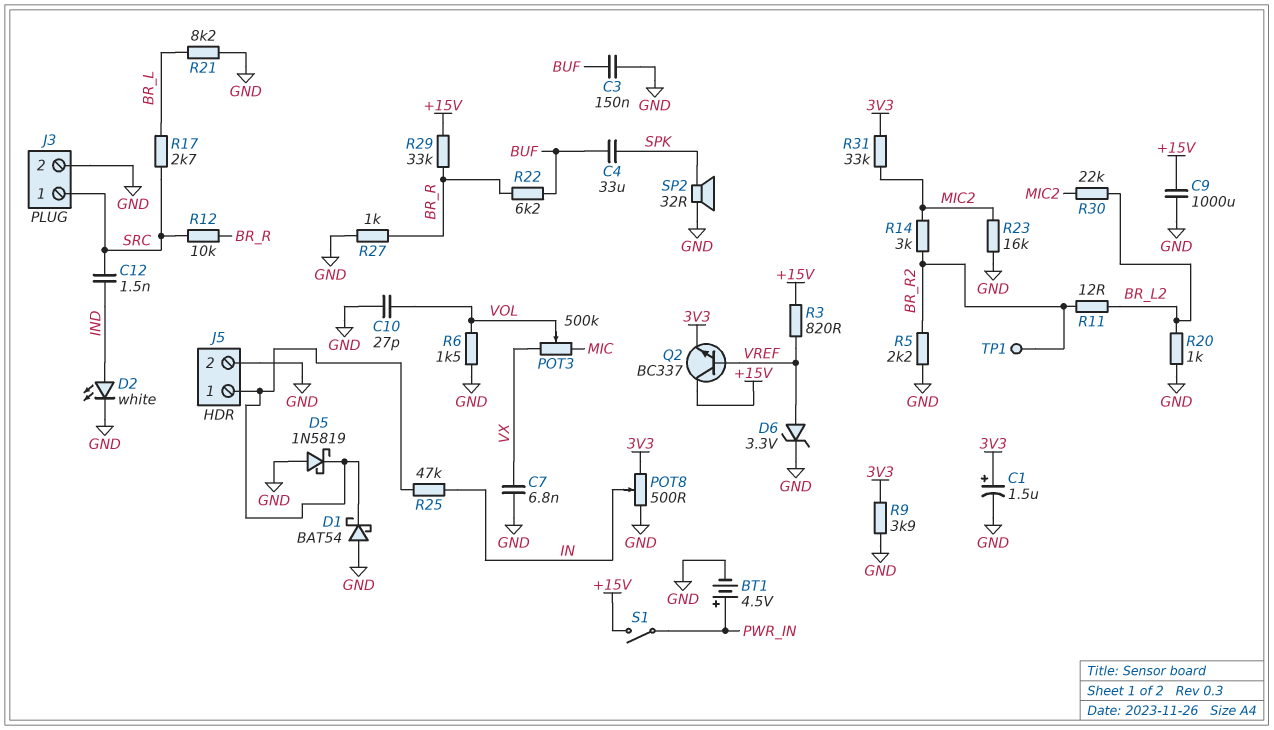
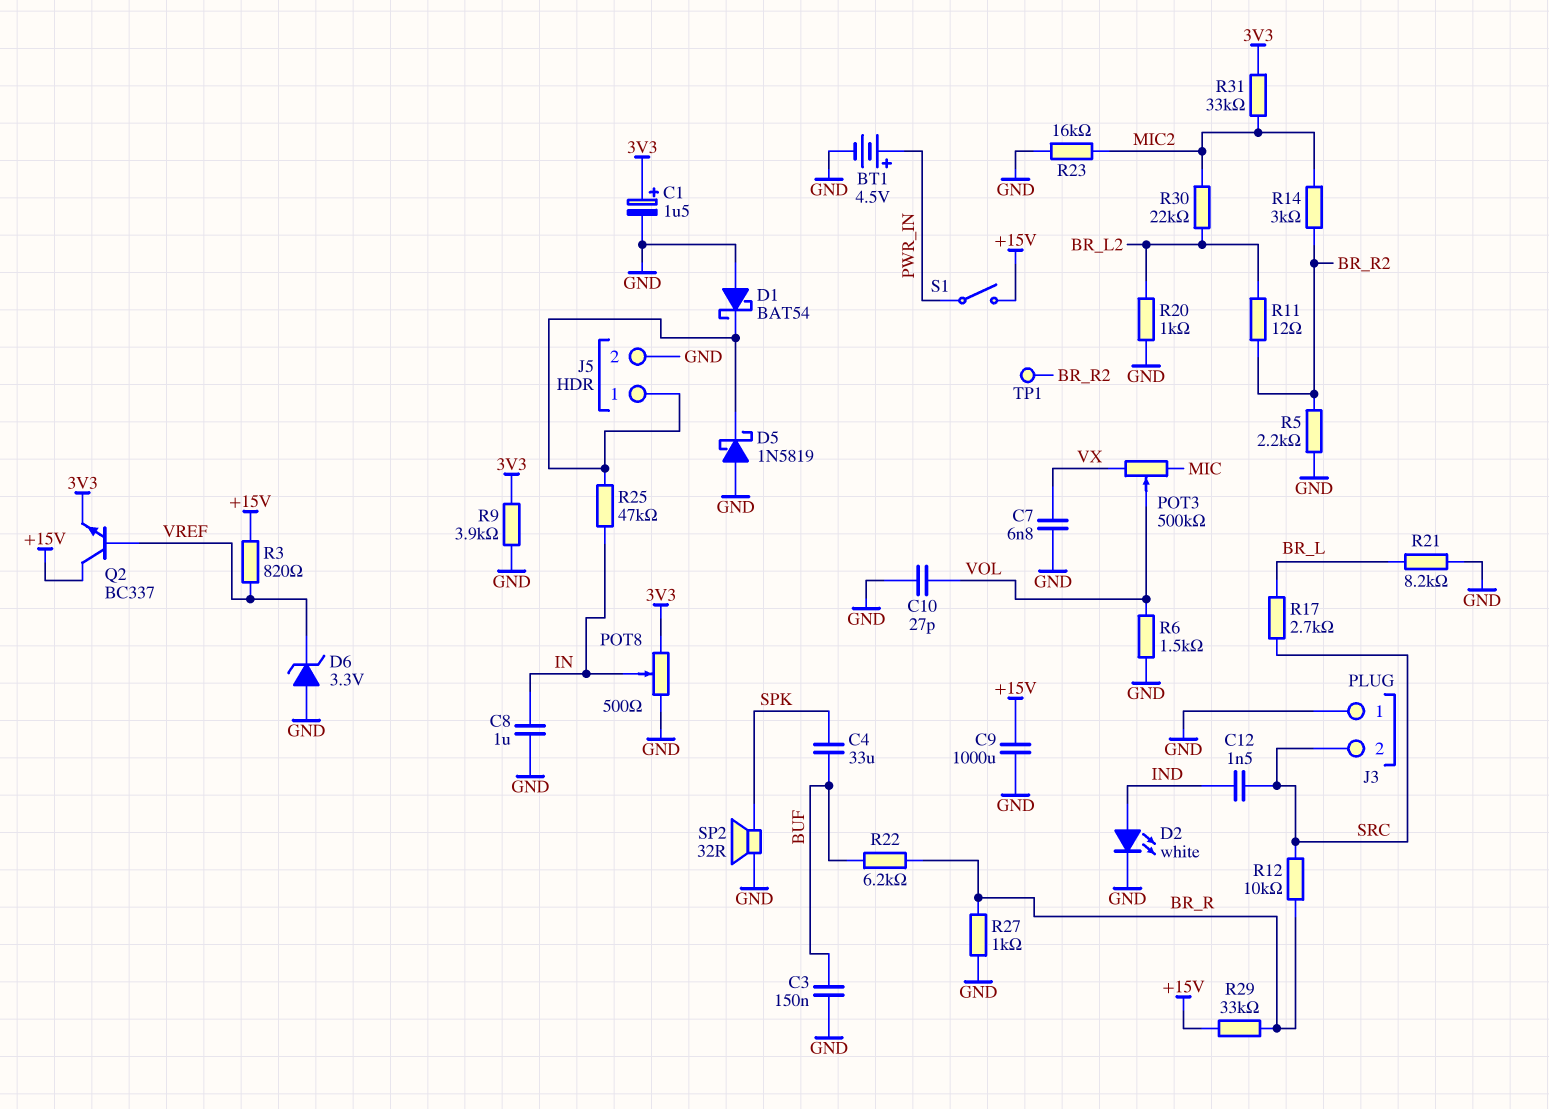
C8: none -> 1uF (GND, IN)
D6: zener 3.3V (A VREF, K GND) -> zener 3.3V (A GND, K VREF)
J3 pin 1: SRC -> GND
J3 pin 2: GND -> SRC

